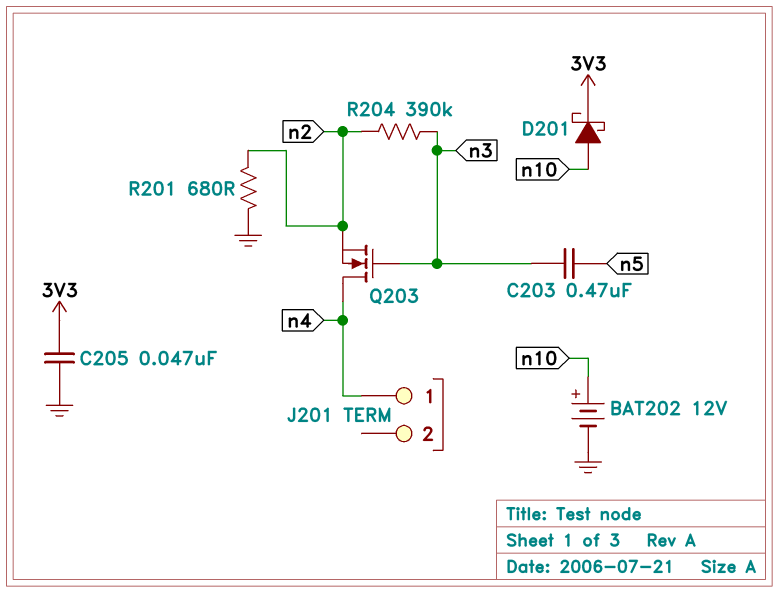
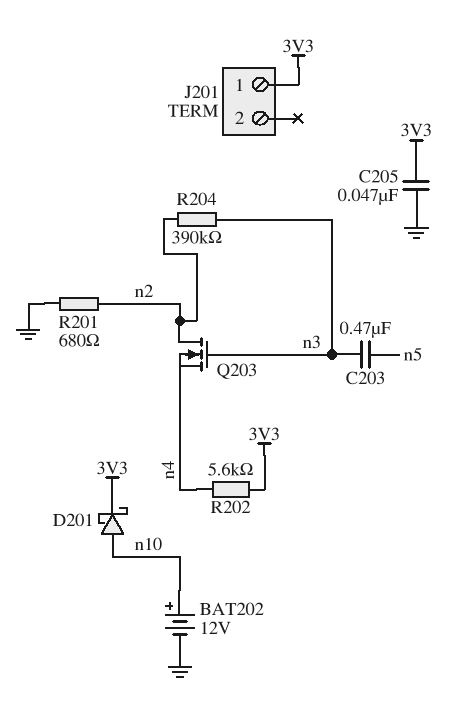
J201 pin 1: n4 -> 3V3
Q203: NMOS (G n3, D n4, S n2) -> NMOS (G n3, D n2, S n4)
R202: none -> 5.6k (3V3, n4)

